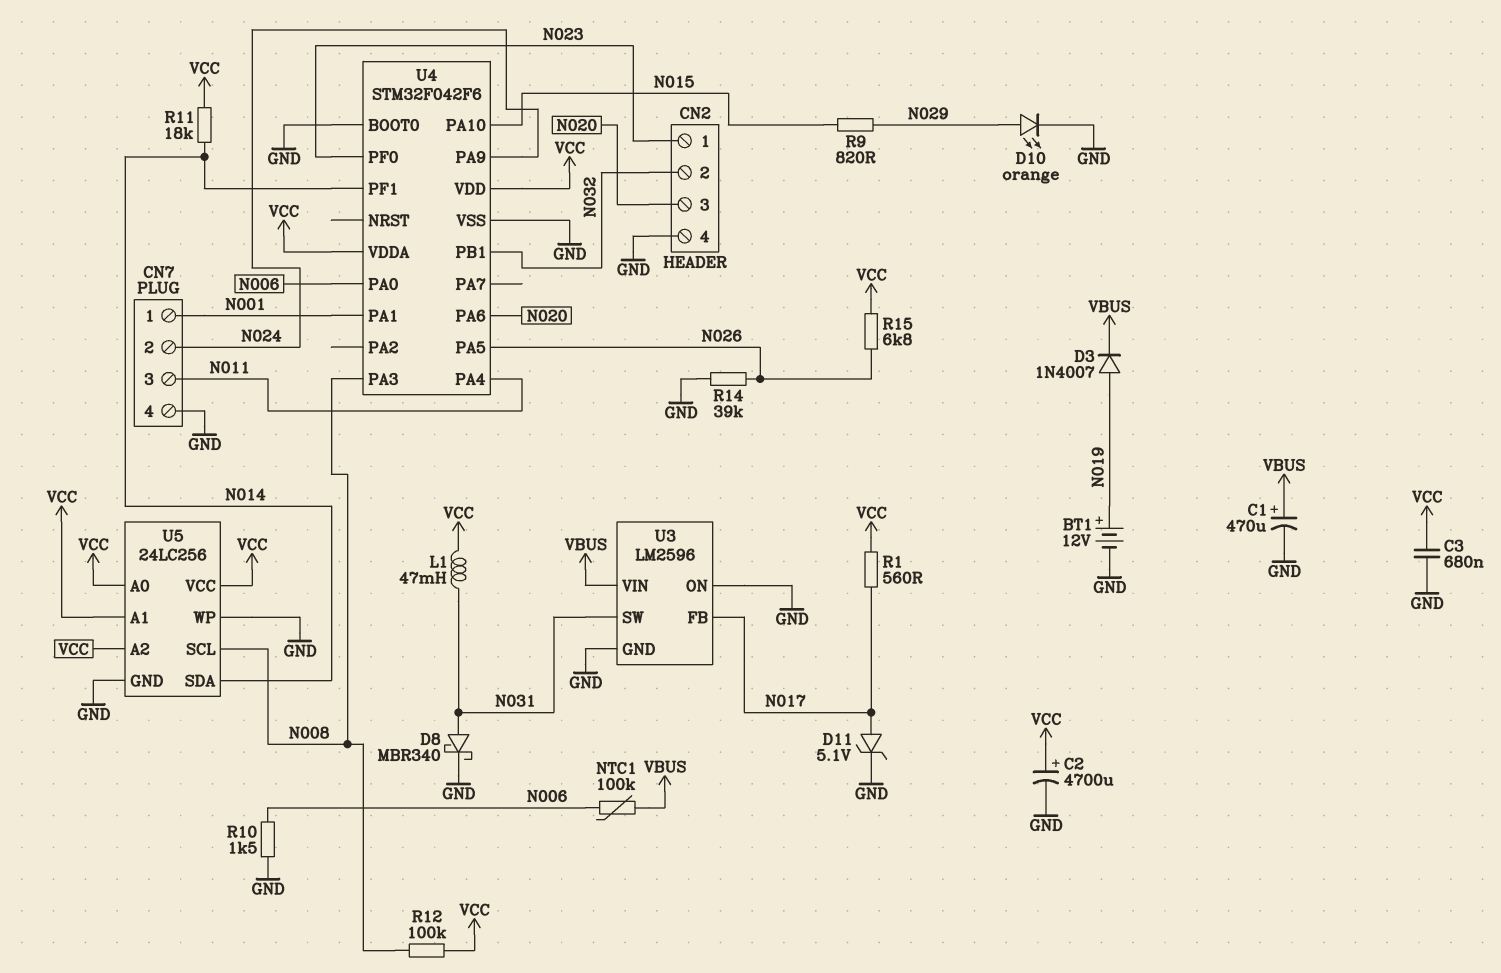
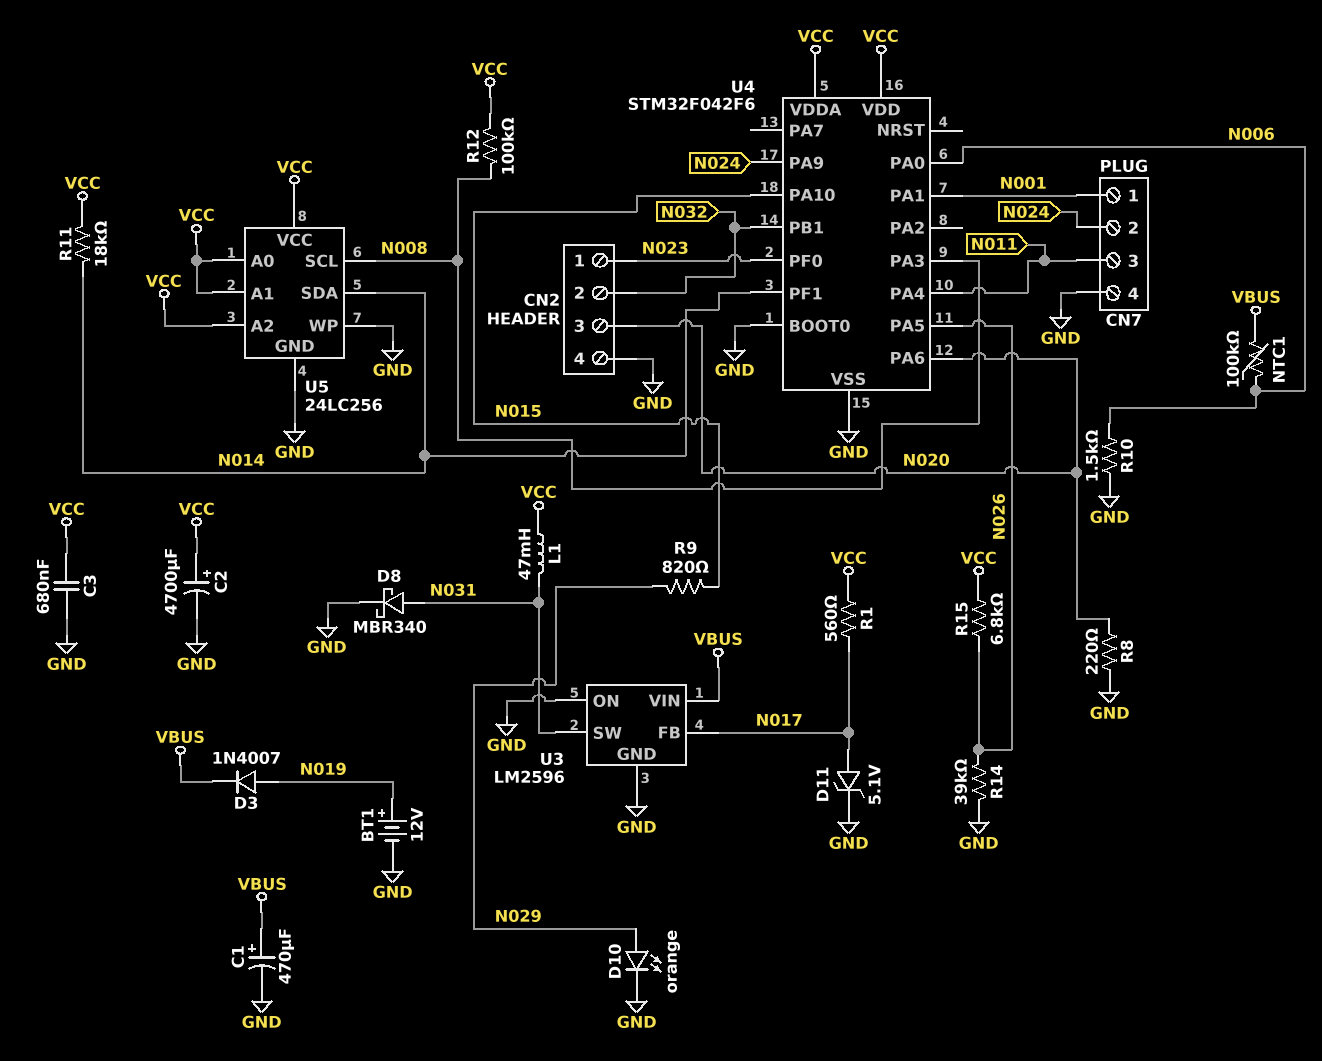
R8: none -> 220 (GND, N020)

